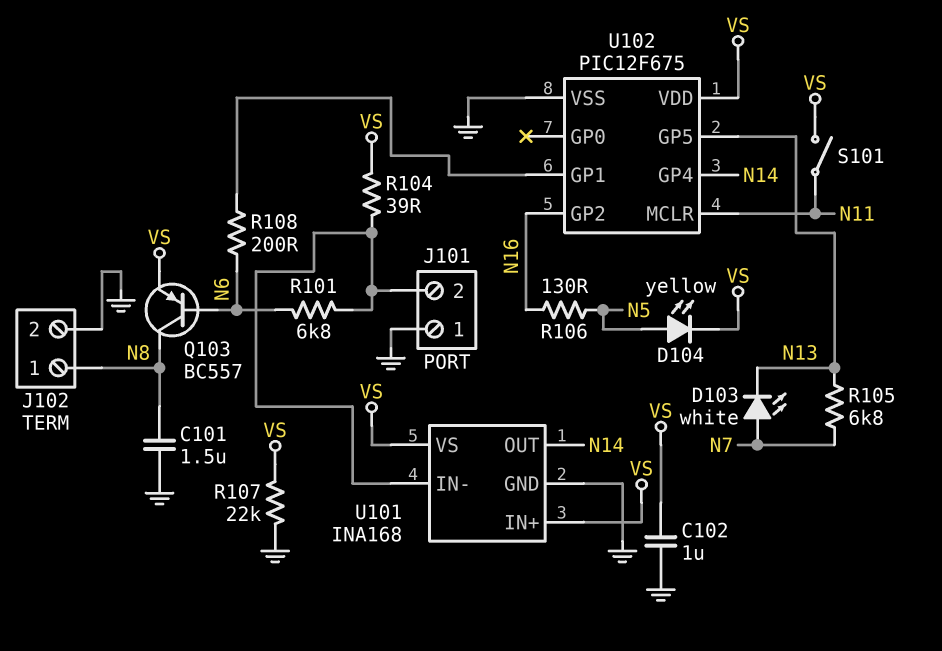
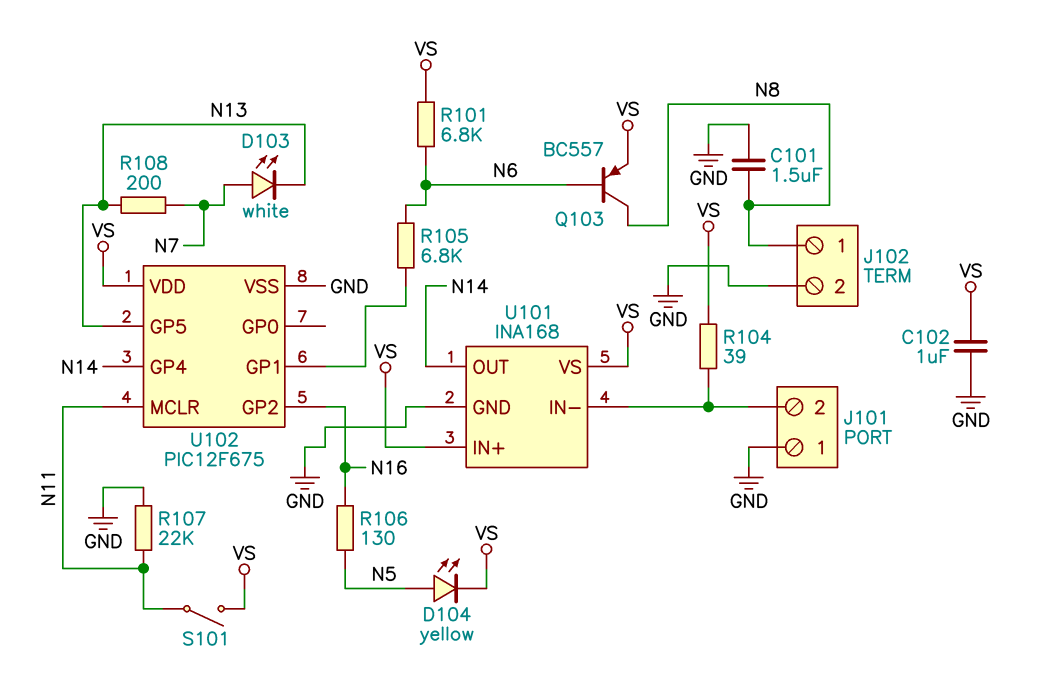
R101: 6.8k (J101/2, N6) -> 6.8k (N6, VS)
R105: 6.8k (N7, N13) -> 6.8k (N6, U102/GP1)
R107: 22k (GND, VS) -> 22k (GND, N11)
R108: 200 (N6, U102/GP1) -> 200 (N7, N13)

